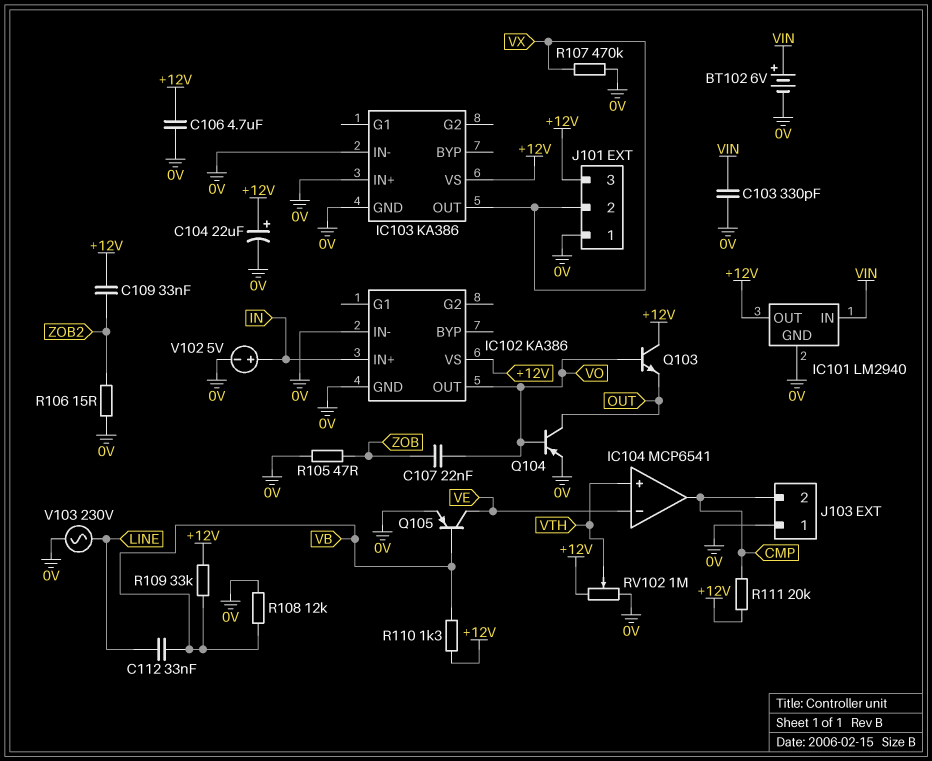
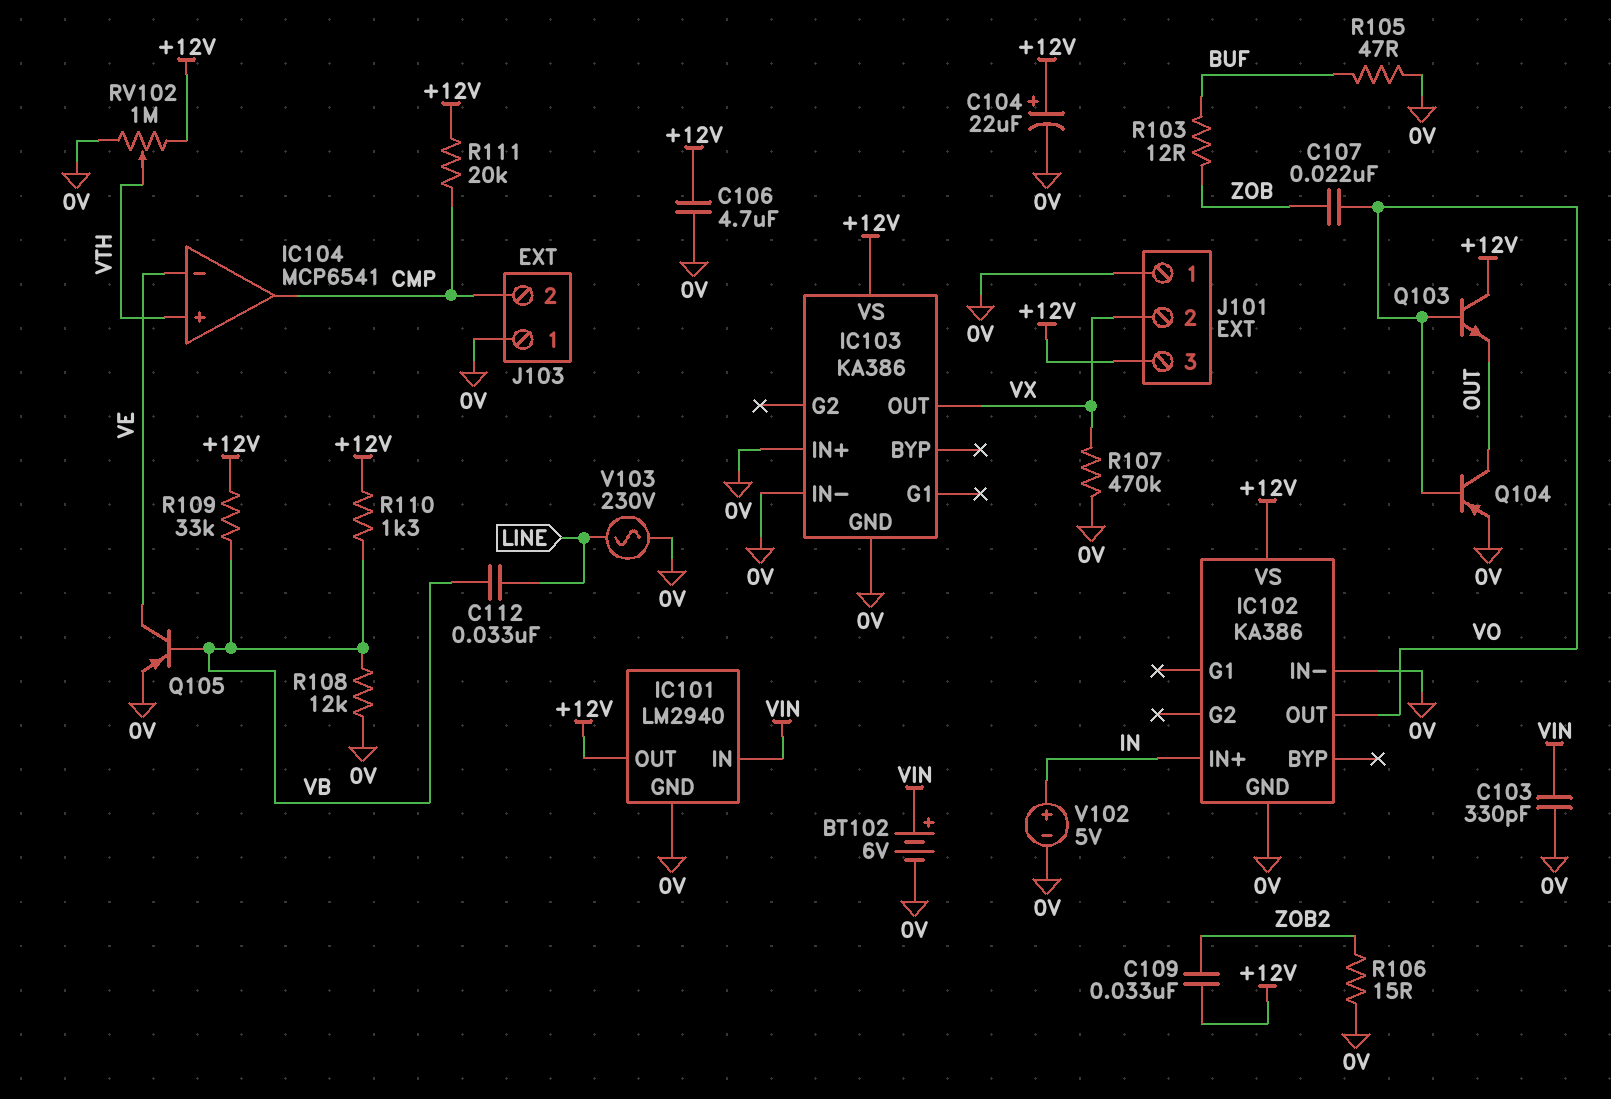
R103: none -> 12 (BUF, ZOB)
R105: 47 (0V, ZOB) -> 47 (0V, BUF)

